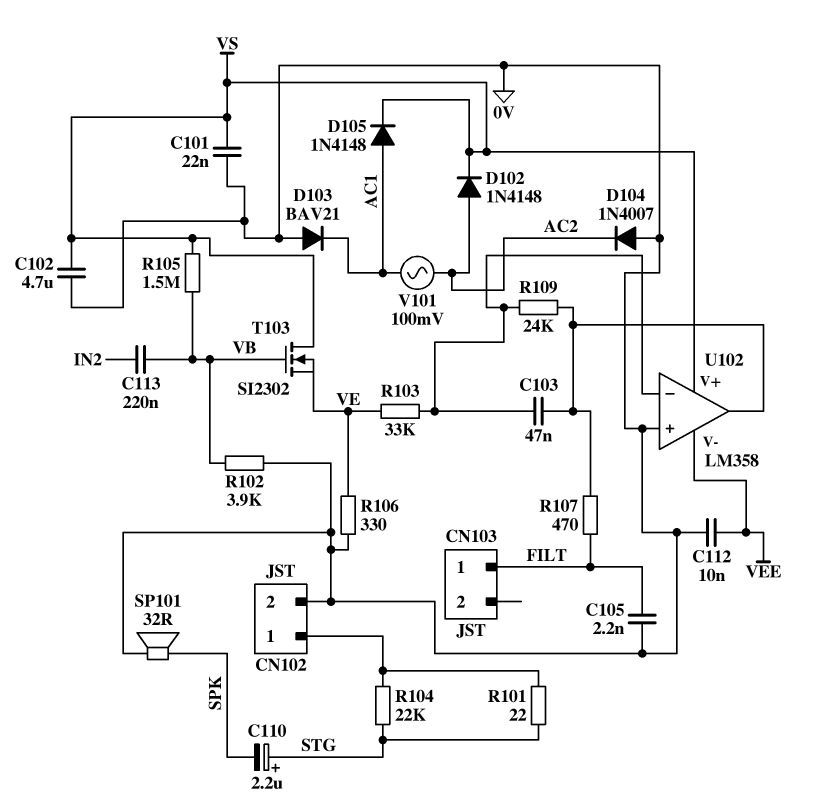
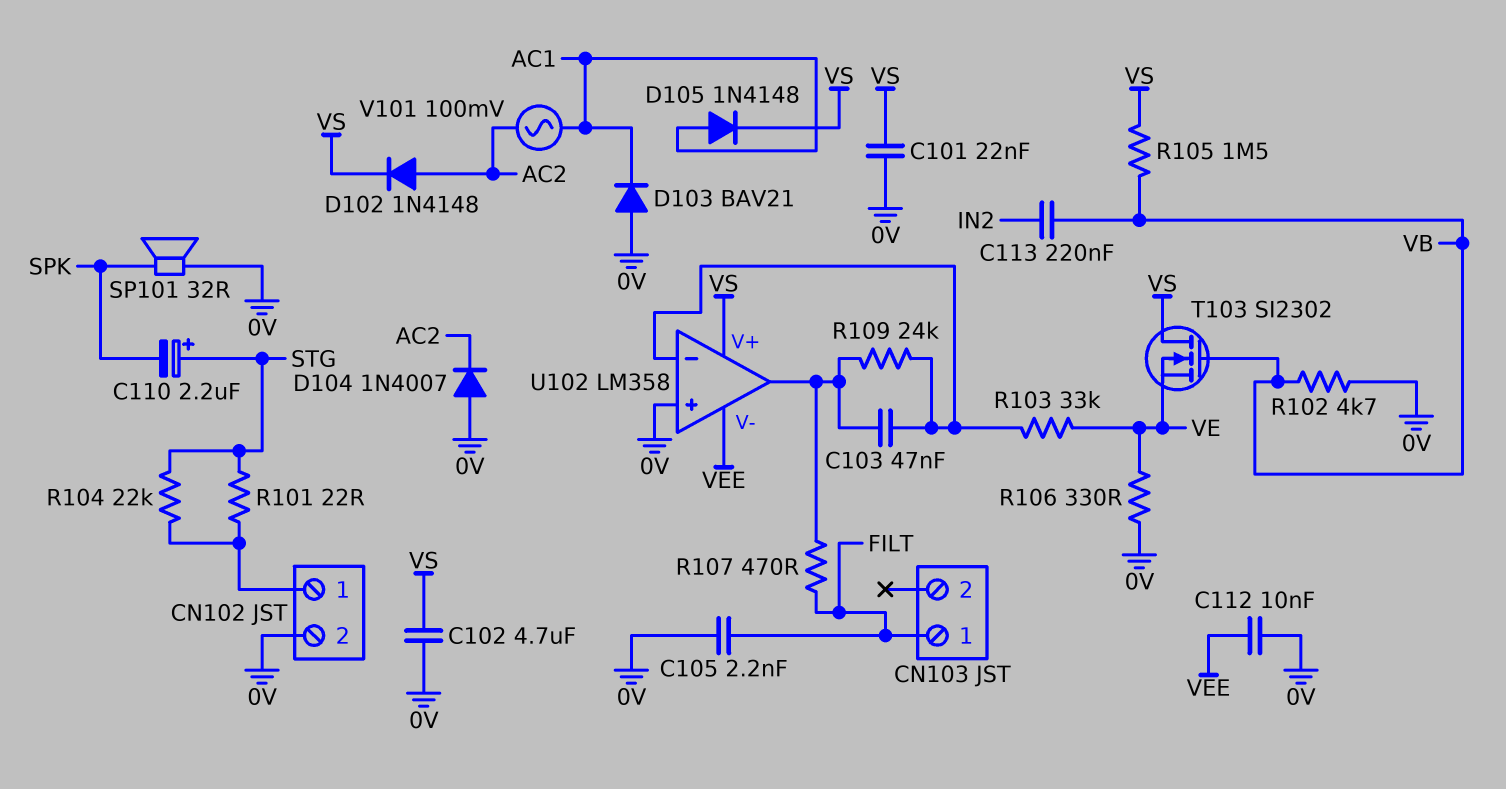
R102: 3.9k (0V, VB) -> 4.7k (0V, VB)

